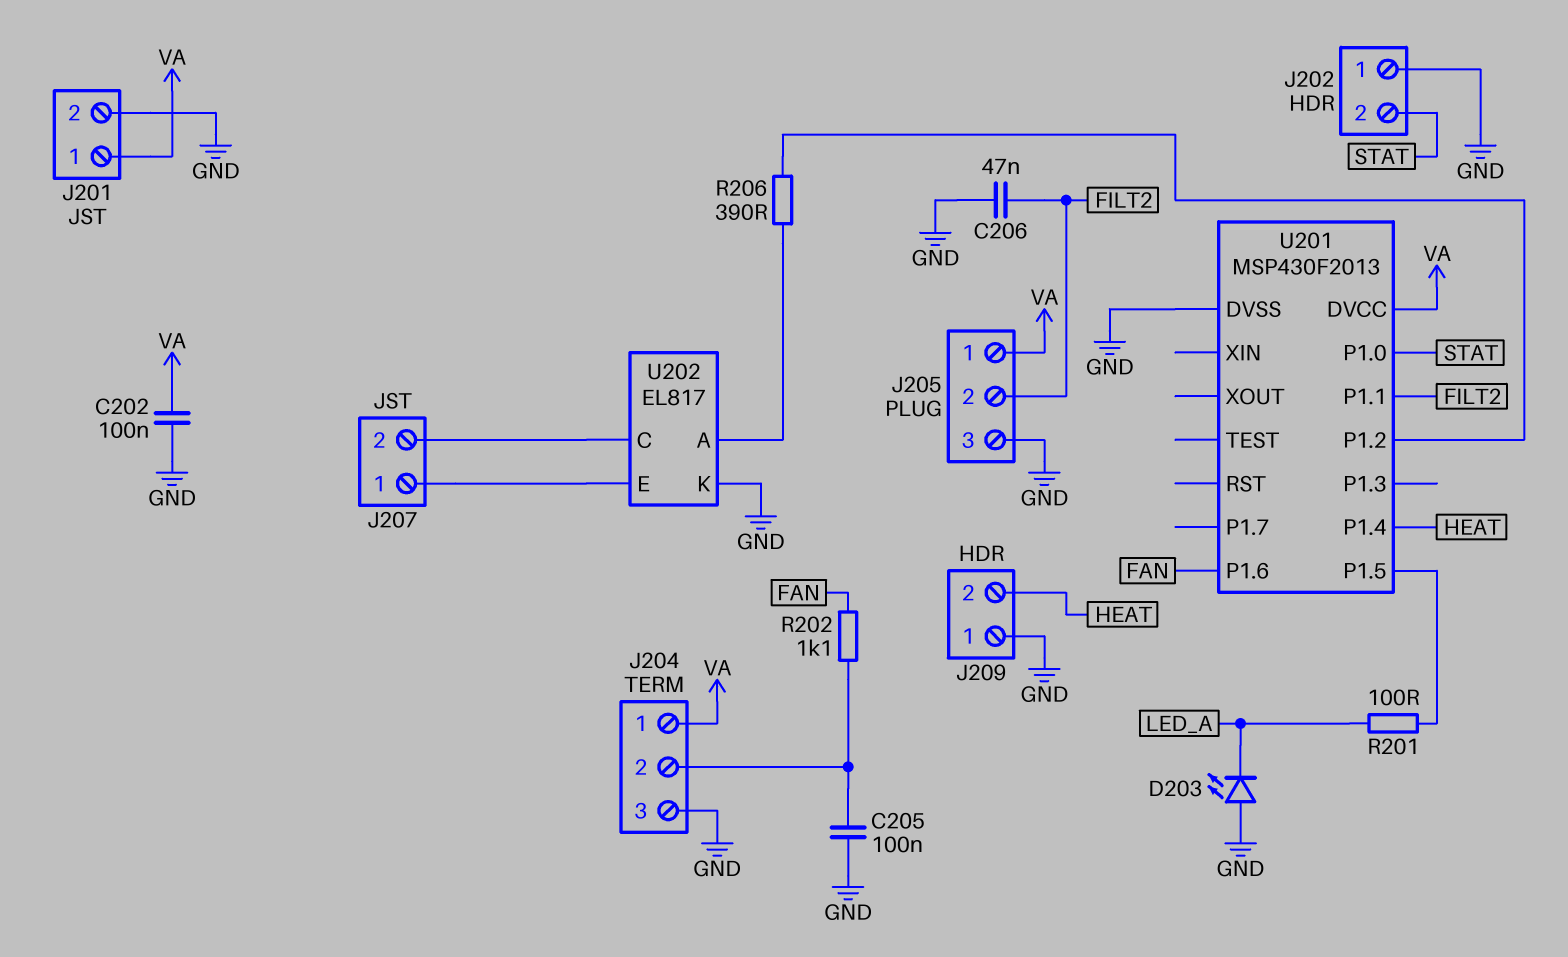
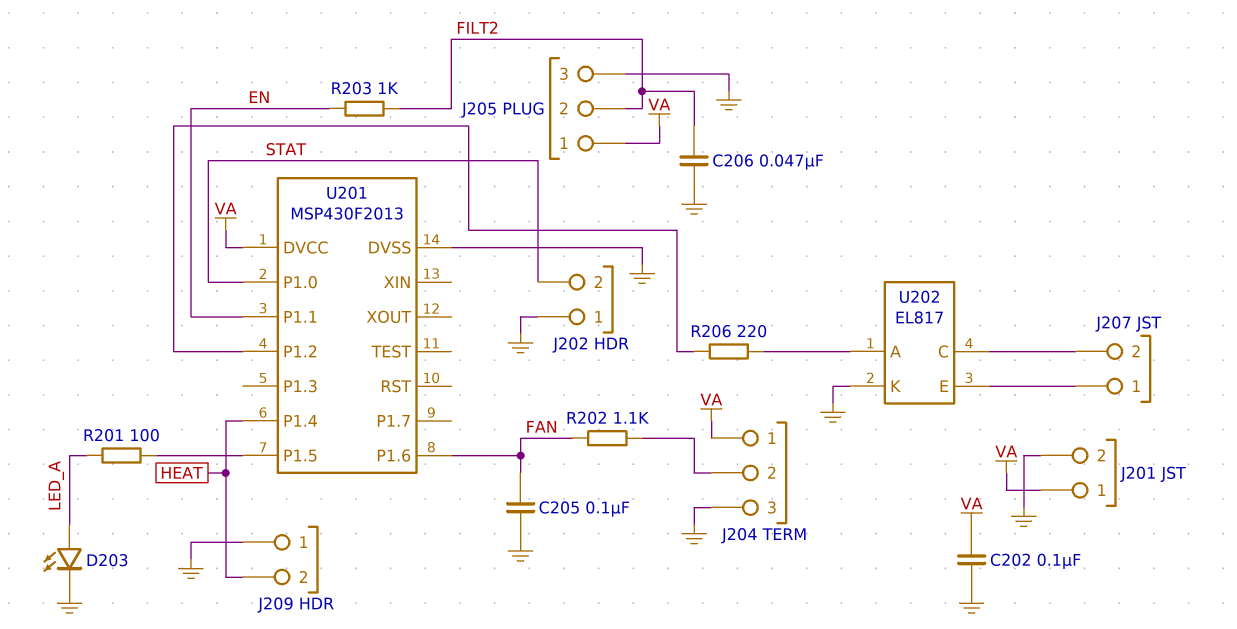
C205: 100nF (GND, J204/2) -> 100nF (FAN, GND)
D203: LED (A GND, K LED_A) -> LED (A LED_A, K GND)
R203: none -> 1k (EN, FILT2)
R206: 390 (U201/P1.2, U202/A) -> 220 (U201/P1.2, U202/A)
U201 pin P1.1: FILT2 -> EN

